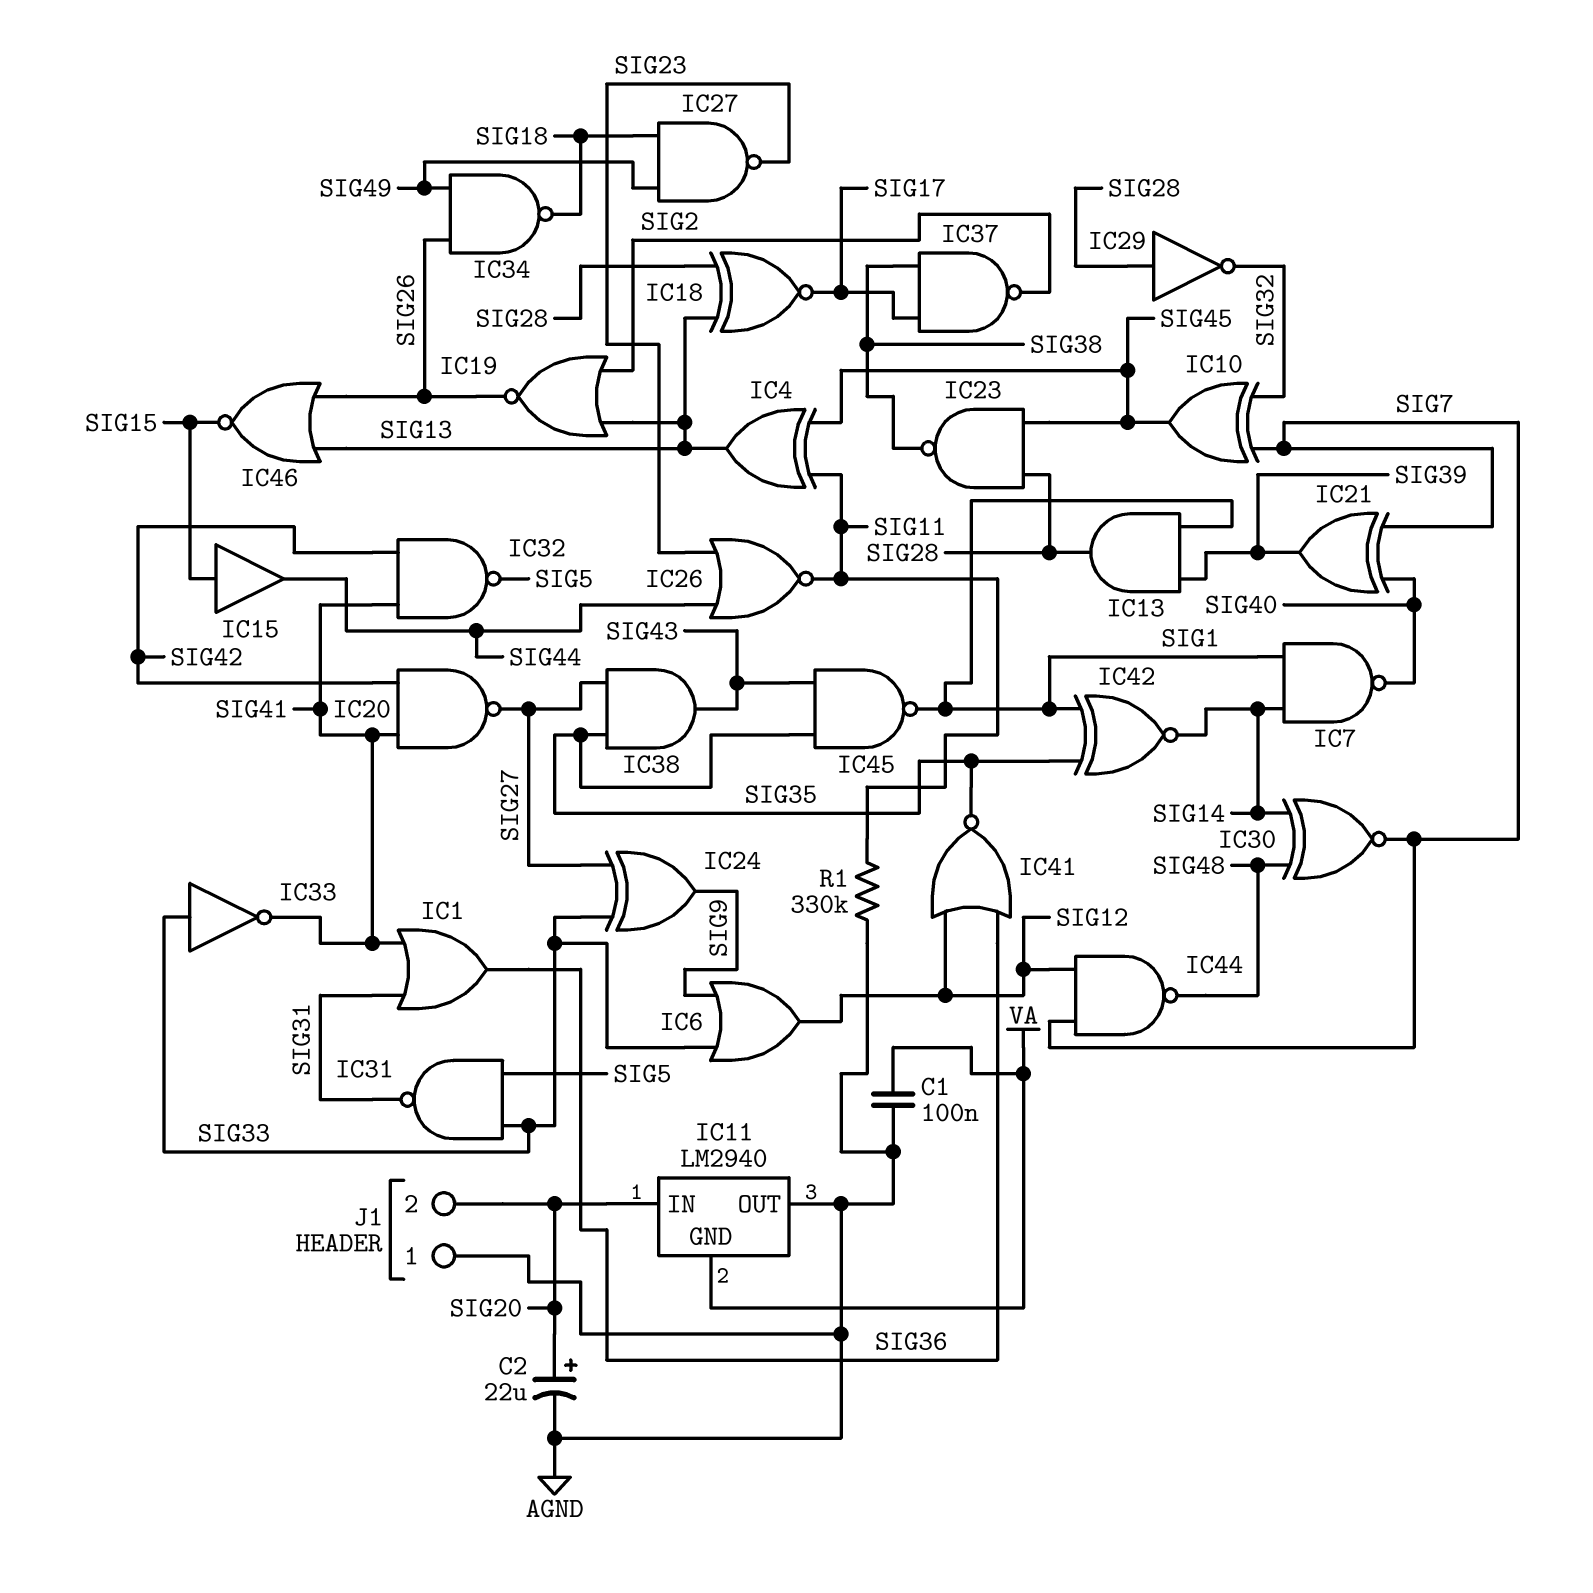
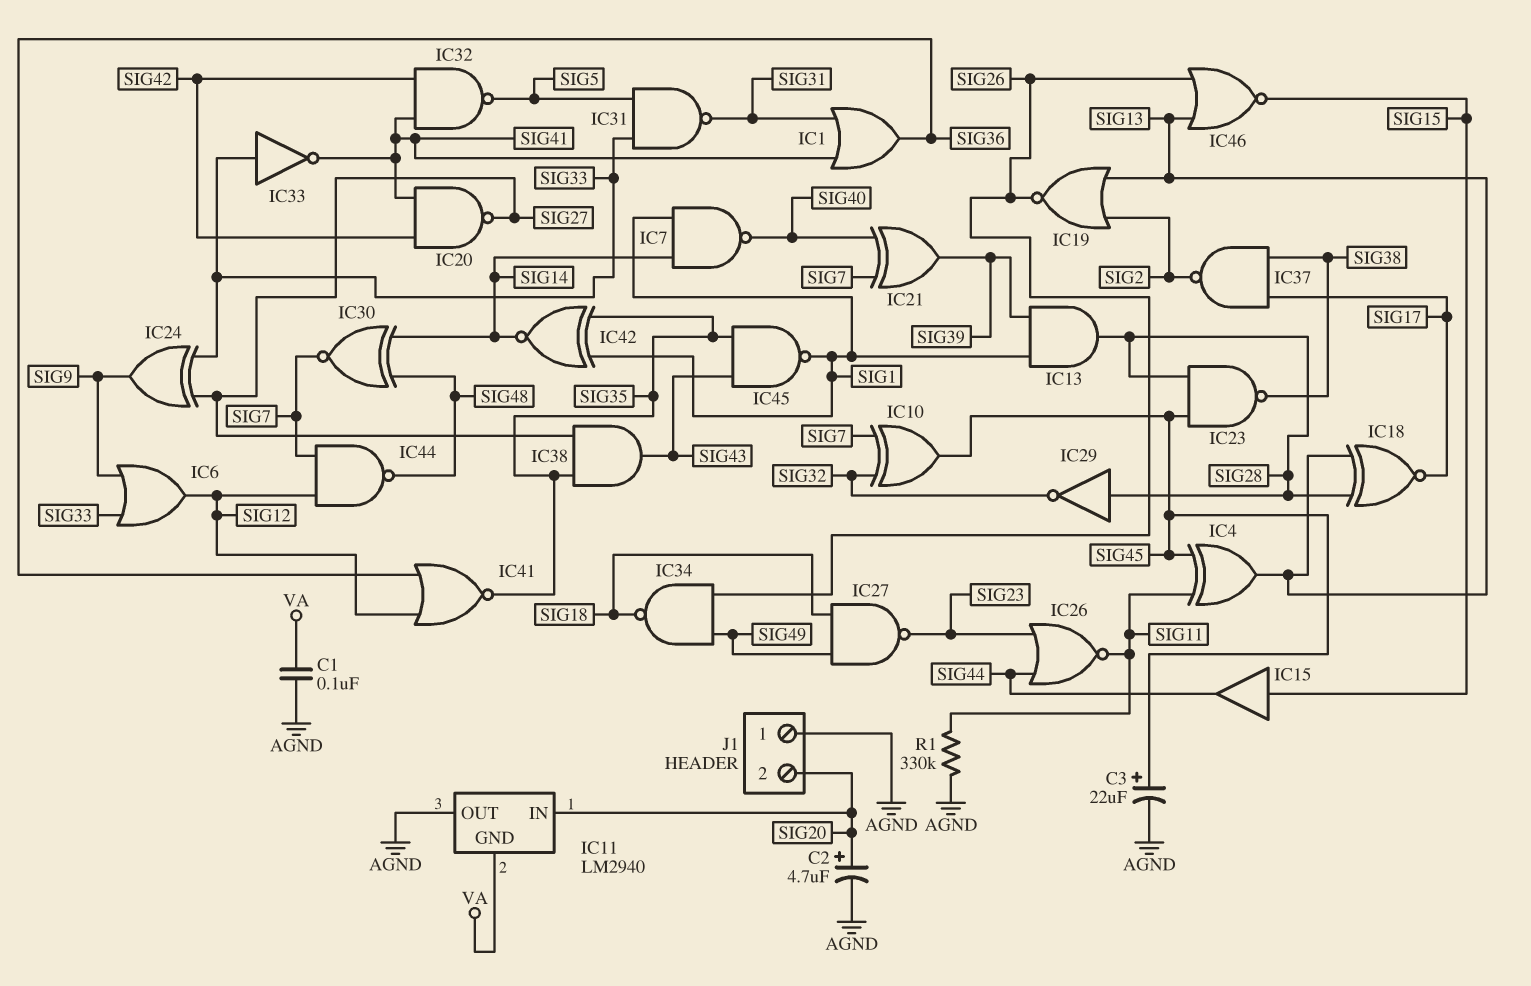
C2: 22uF (plus SIG20, minus AGND) -> 4.7uF (plus SIG20, minus AGND)
C3: none -> 22uF (plus SIG45, minus AGND)

